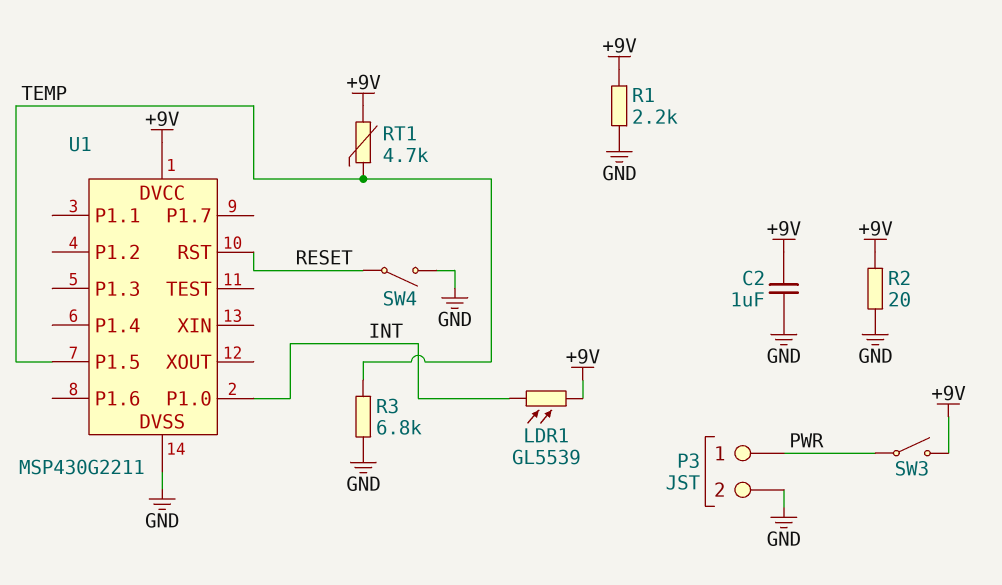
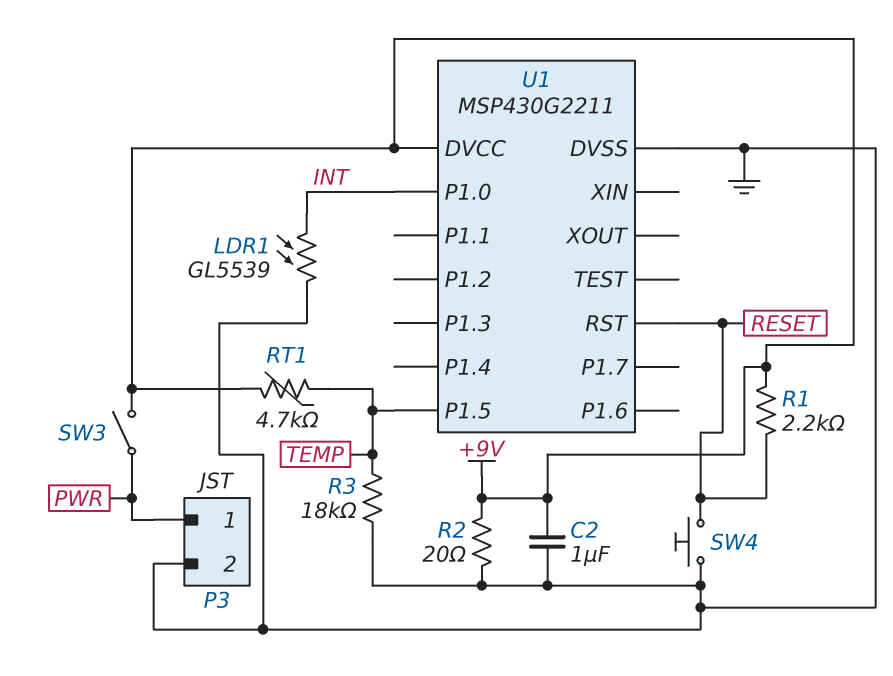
LDR1: GL5539 (+9V, INT) -> GL5539 (GND, INT)
R1: 2.2k (+9V, GND) -> 2.2k (+9V, RESET)
R3: 6.8k (GND, TEMP) -> 18k (GND, TEMP)
SW4: switch (GND, RESET) -> button (GND, RESET)

